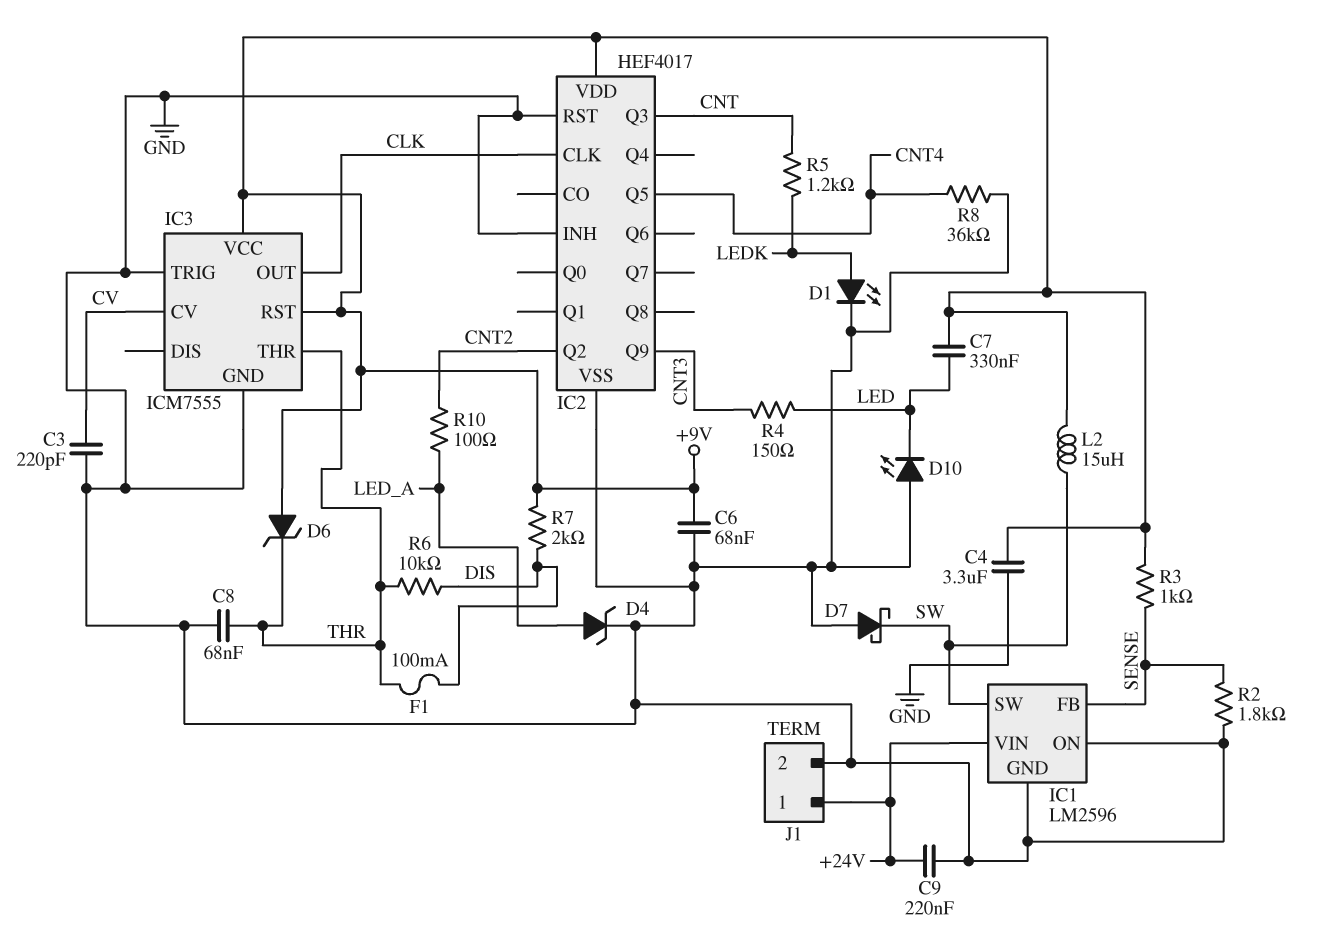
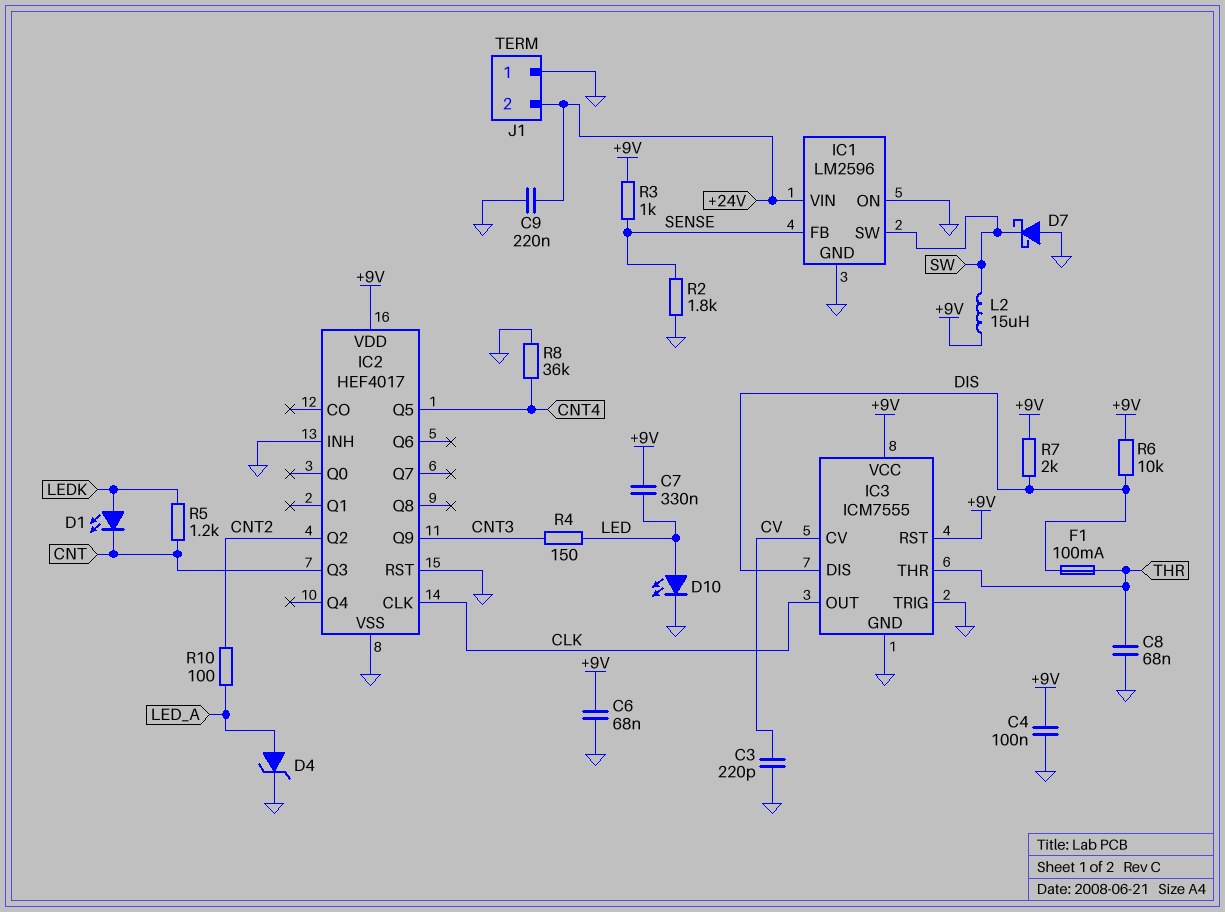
C4: 3.3uF (+9V, GND) -> 100nF (+9V, GND)
D1: LED (A LEDK, K GND) -> LED (A LEDK, K CNT)
D6: zener (A +9V, K THR) -> none
D10: LED (A GND, K LED) -> LED (A LED, K GND)
IC3 pin DIS: none -> DIS
J1 pin 1: +24V -> GND
J1 pin 2: GND -> +24V
R6: 10k (DIS, THR) -> 10k (+9V, DIS)

